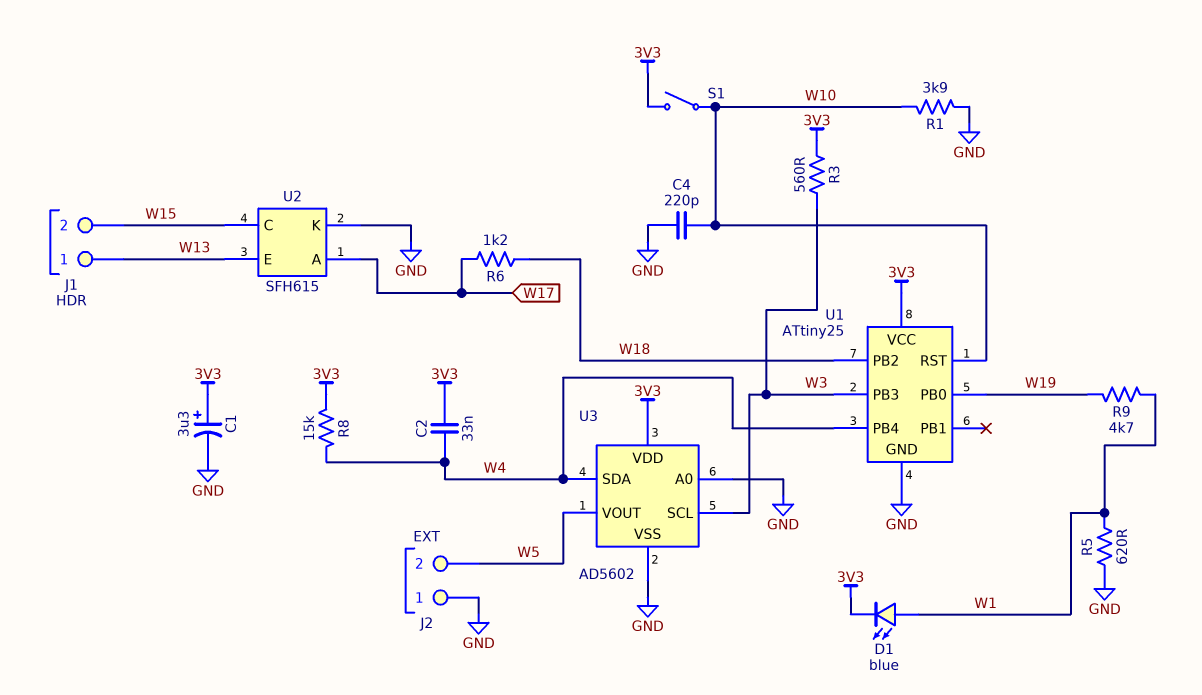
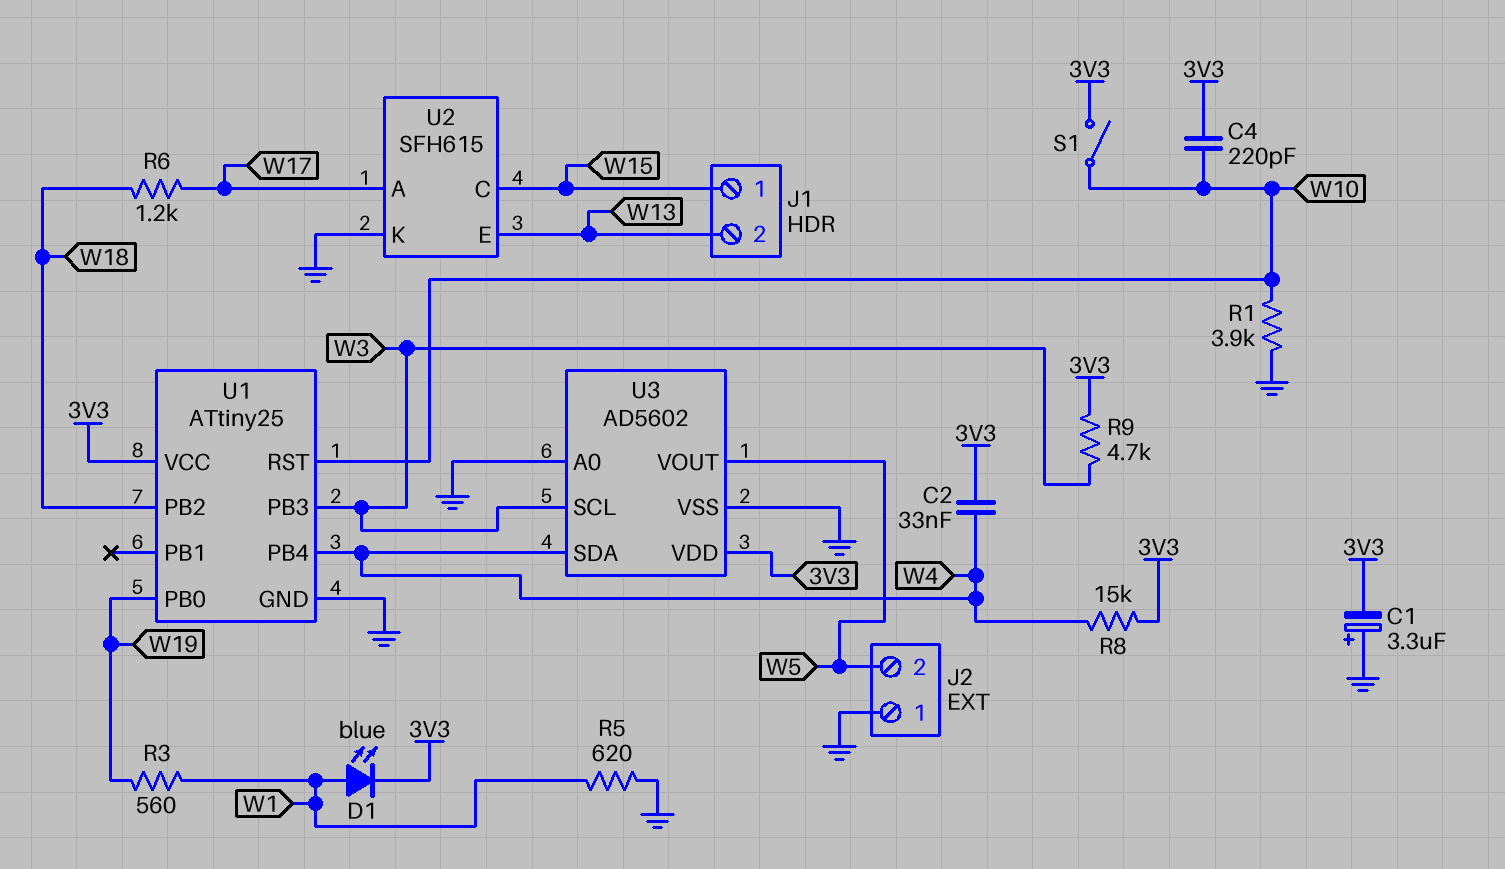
C1: 3.3uF (plus 3V3, minus GND) -> 3.3uF (plus GND, minus 3V3)
C4: 220pF (GND, W10) -> 220pF (3V3, W10)
J1 pin 1: W13 -> W15
J1 pin 2: W15 -> W13
R3: 560 (3V3, W3) -> 560 (W1, W19)
R9: 4.7k (W1, W19) -> 4.7k (3V3, W3)

